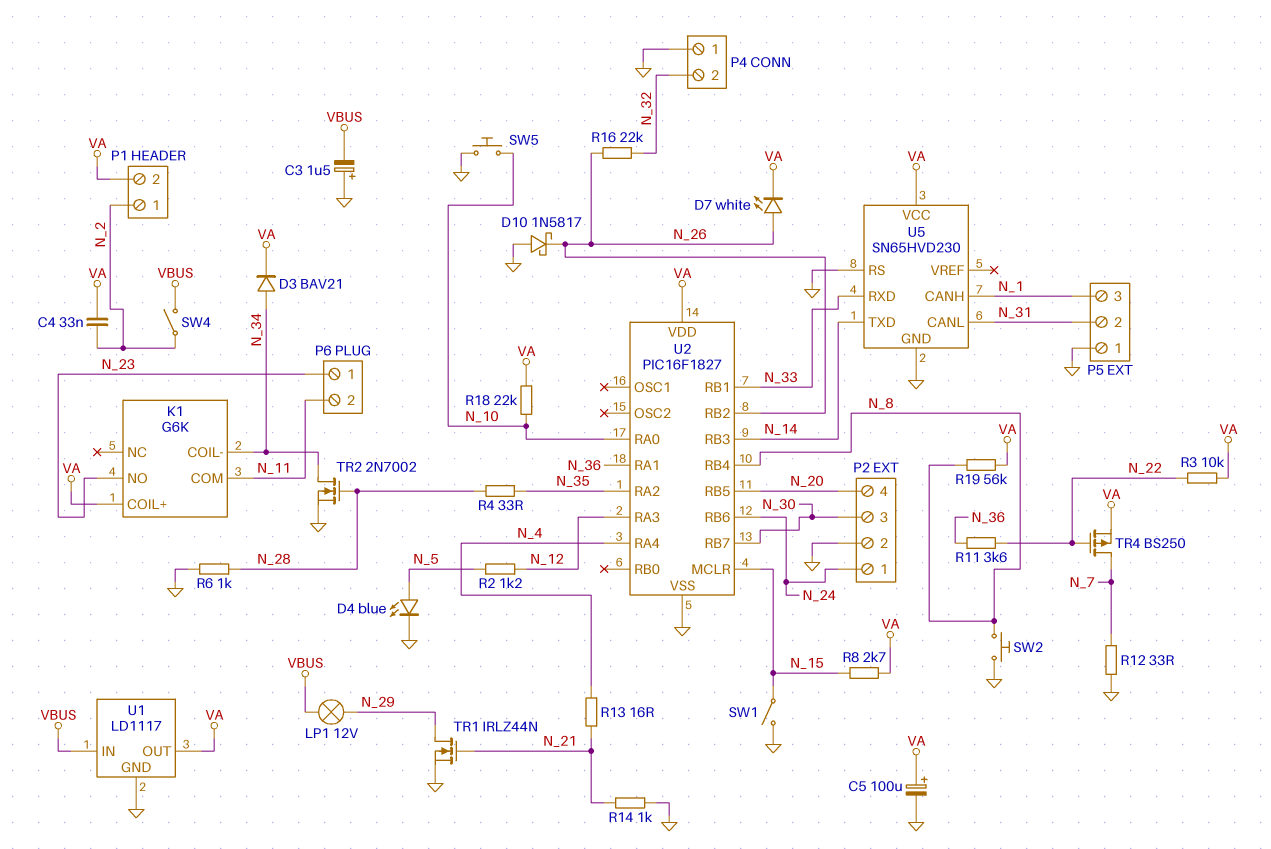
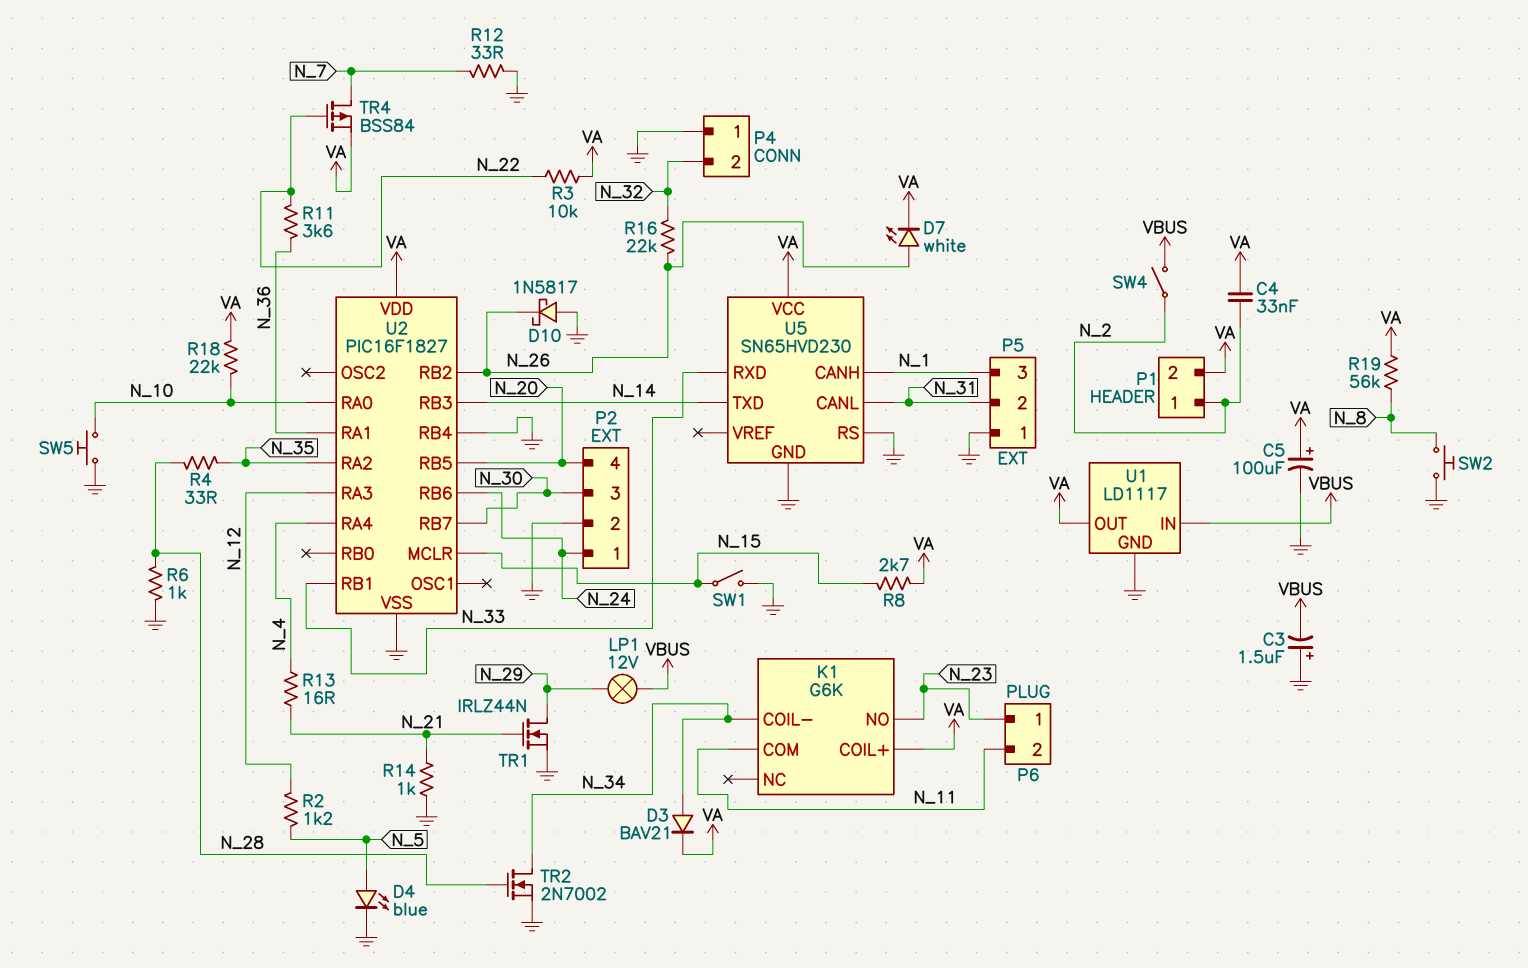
TR4: PMOS BS250 (G N_22, D N_7, S VA) -> PMOS BSS84 (G N_22, D N_7, S VA)
U2 pin RB4: N_8 -> GND

